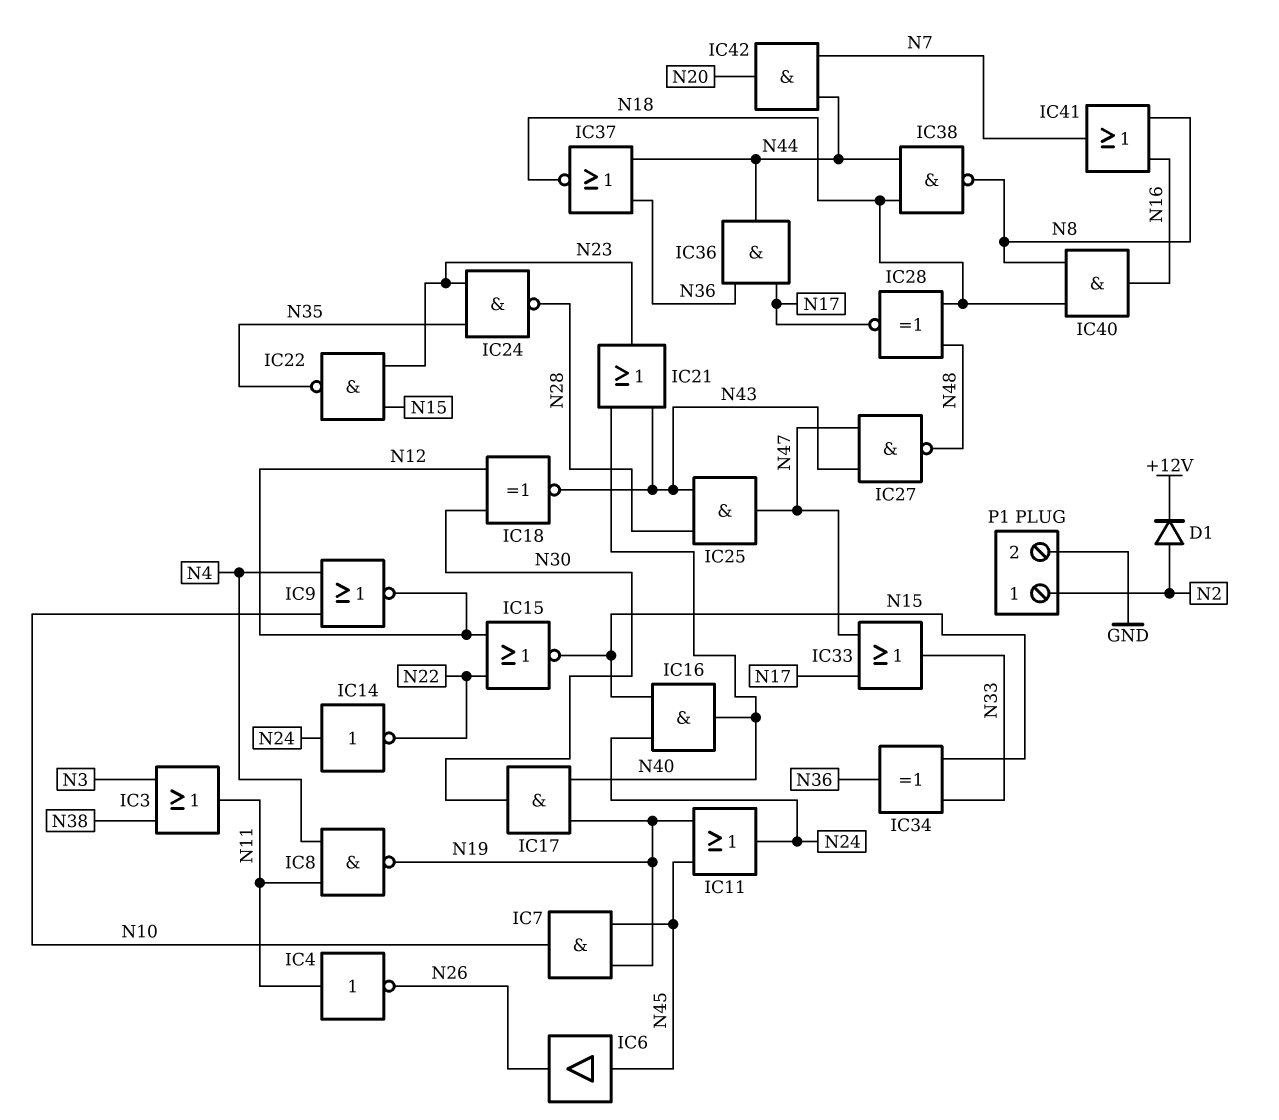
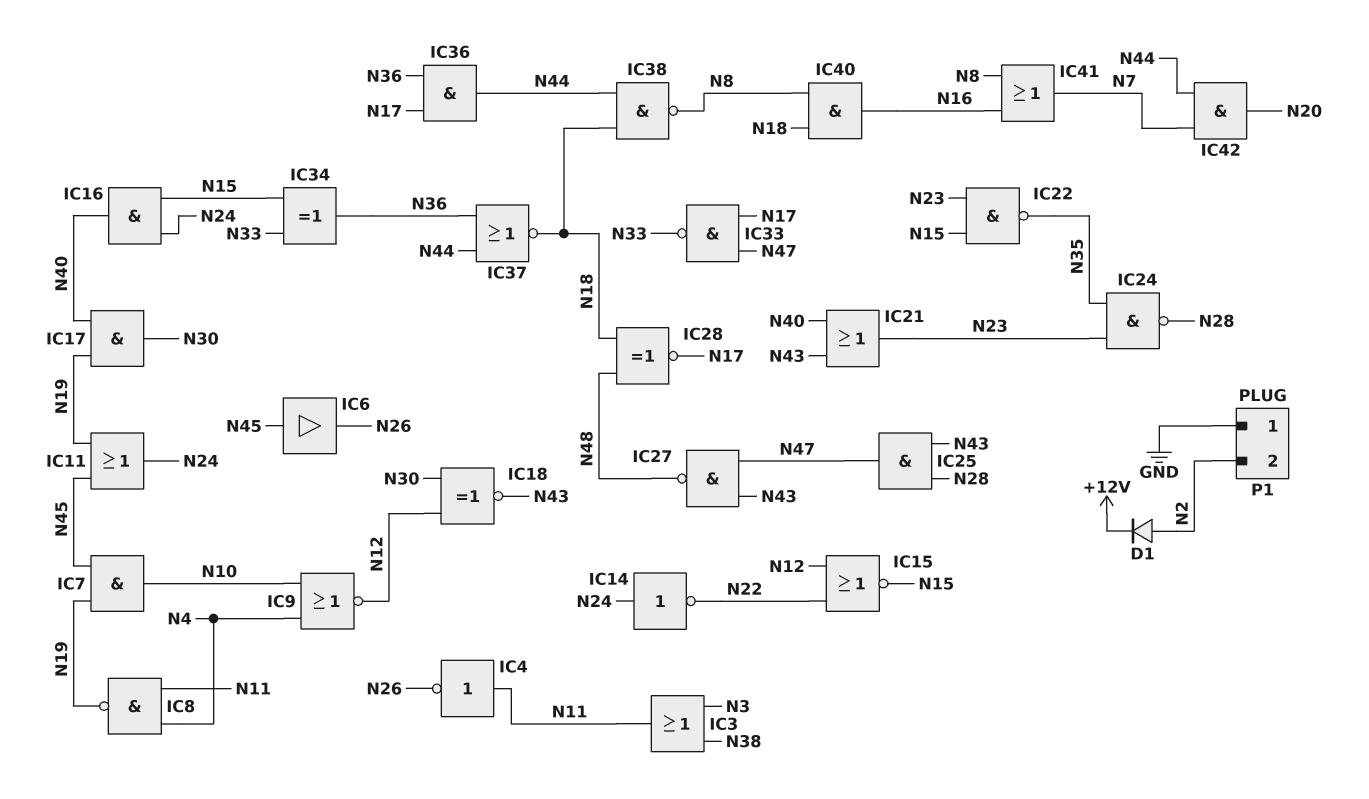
IC33: OR (in N17, in N47, out N33) -> NAND (in N17, in N47, out N33)
P1 pin 1: N2 -> GND
P1 pin 2: GND -> N2

